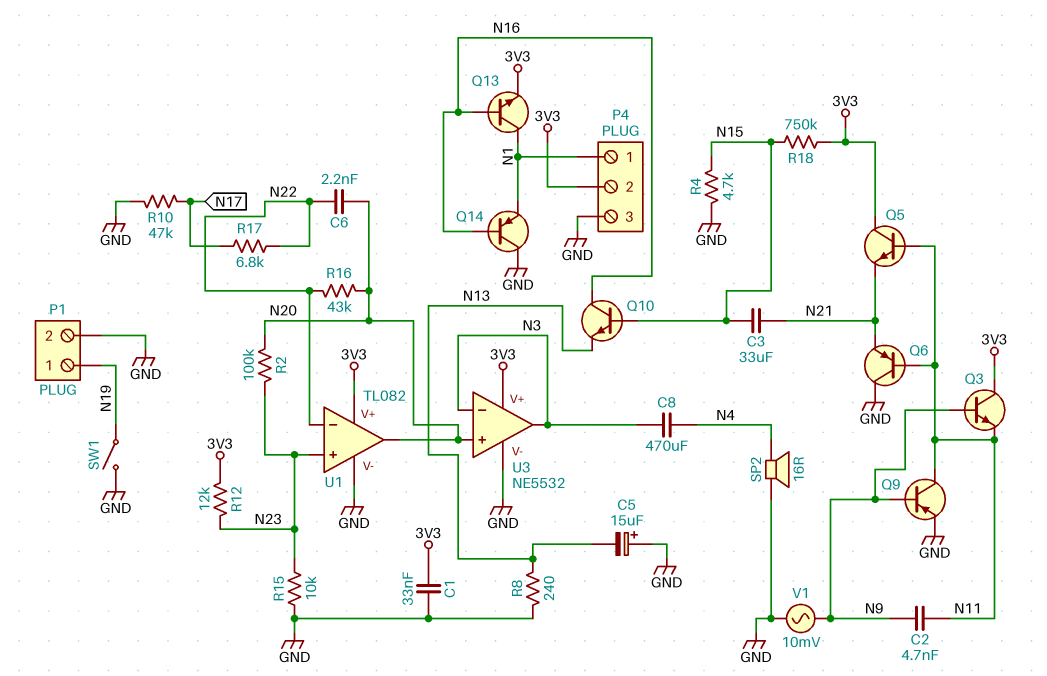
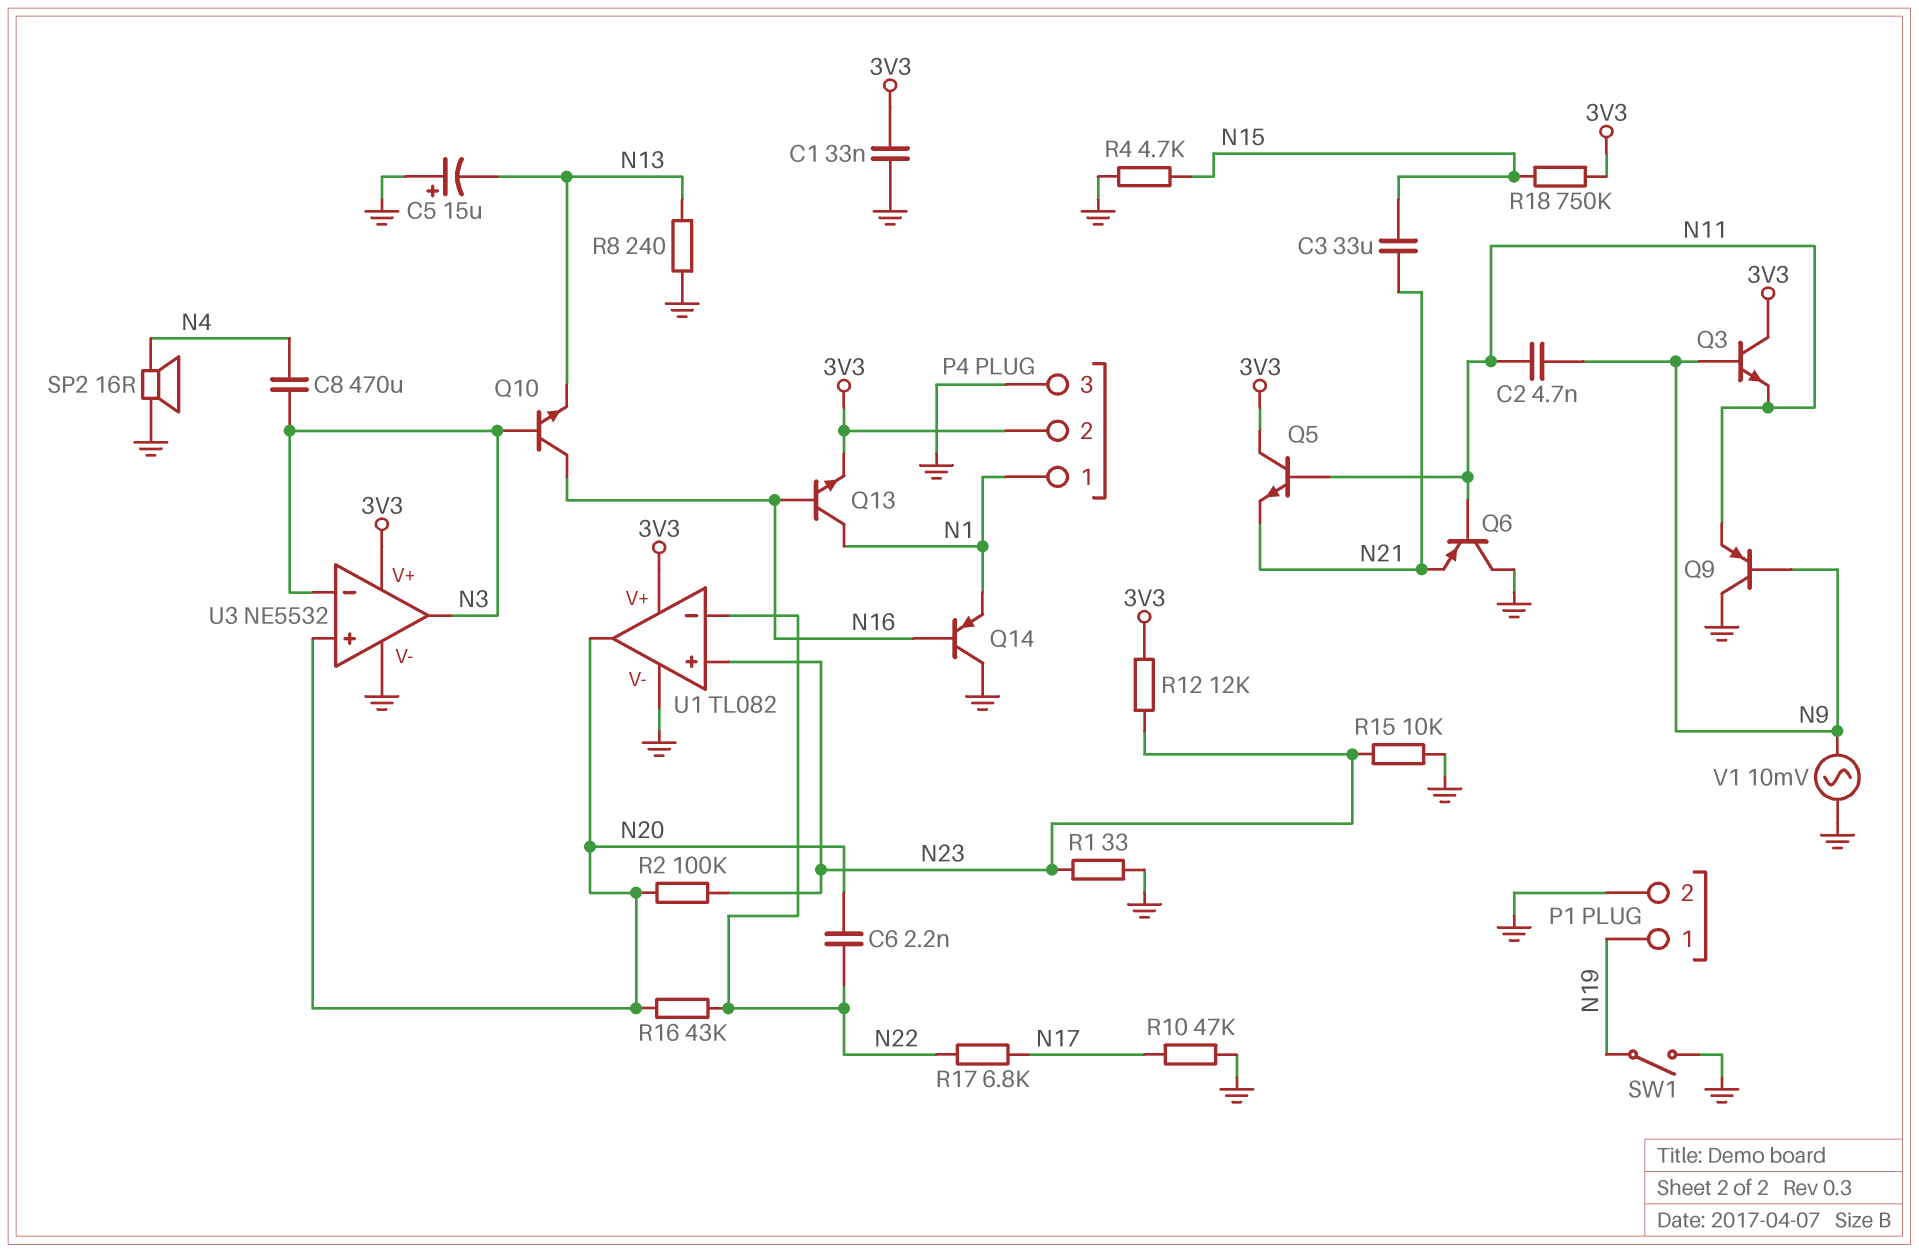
Q9: PNP (B N9, C N11, E GND) -> PNP (B N9, C GND, E N11)
Q10: NPN (B N15, C N16, E N13) -> NPN (B N3, C N16, E N13)
R1: none -> 33 (GND, N23)

